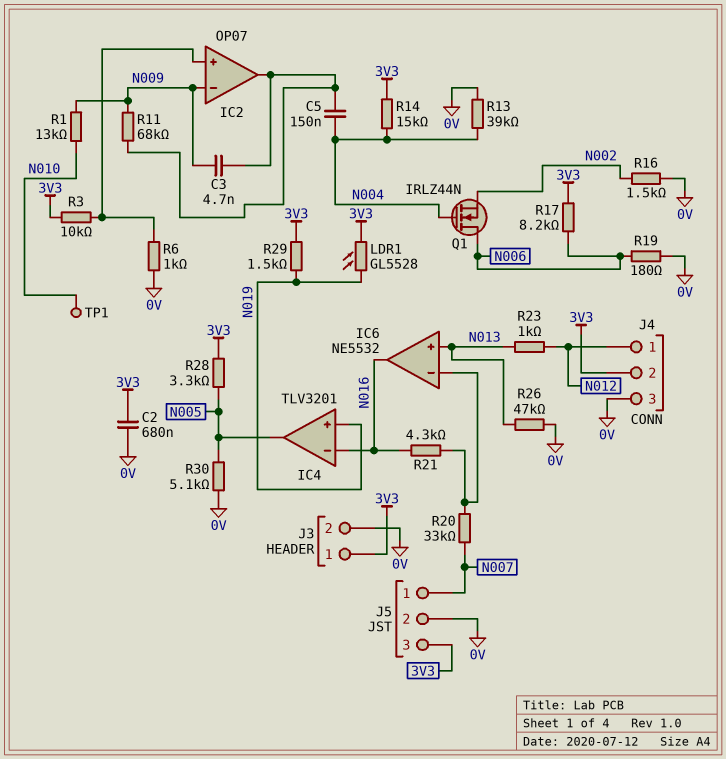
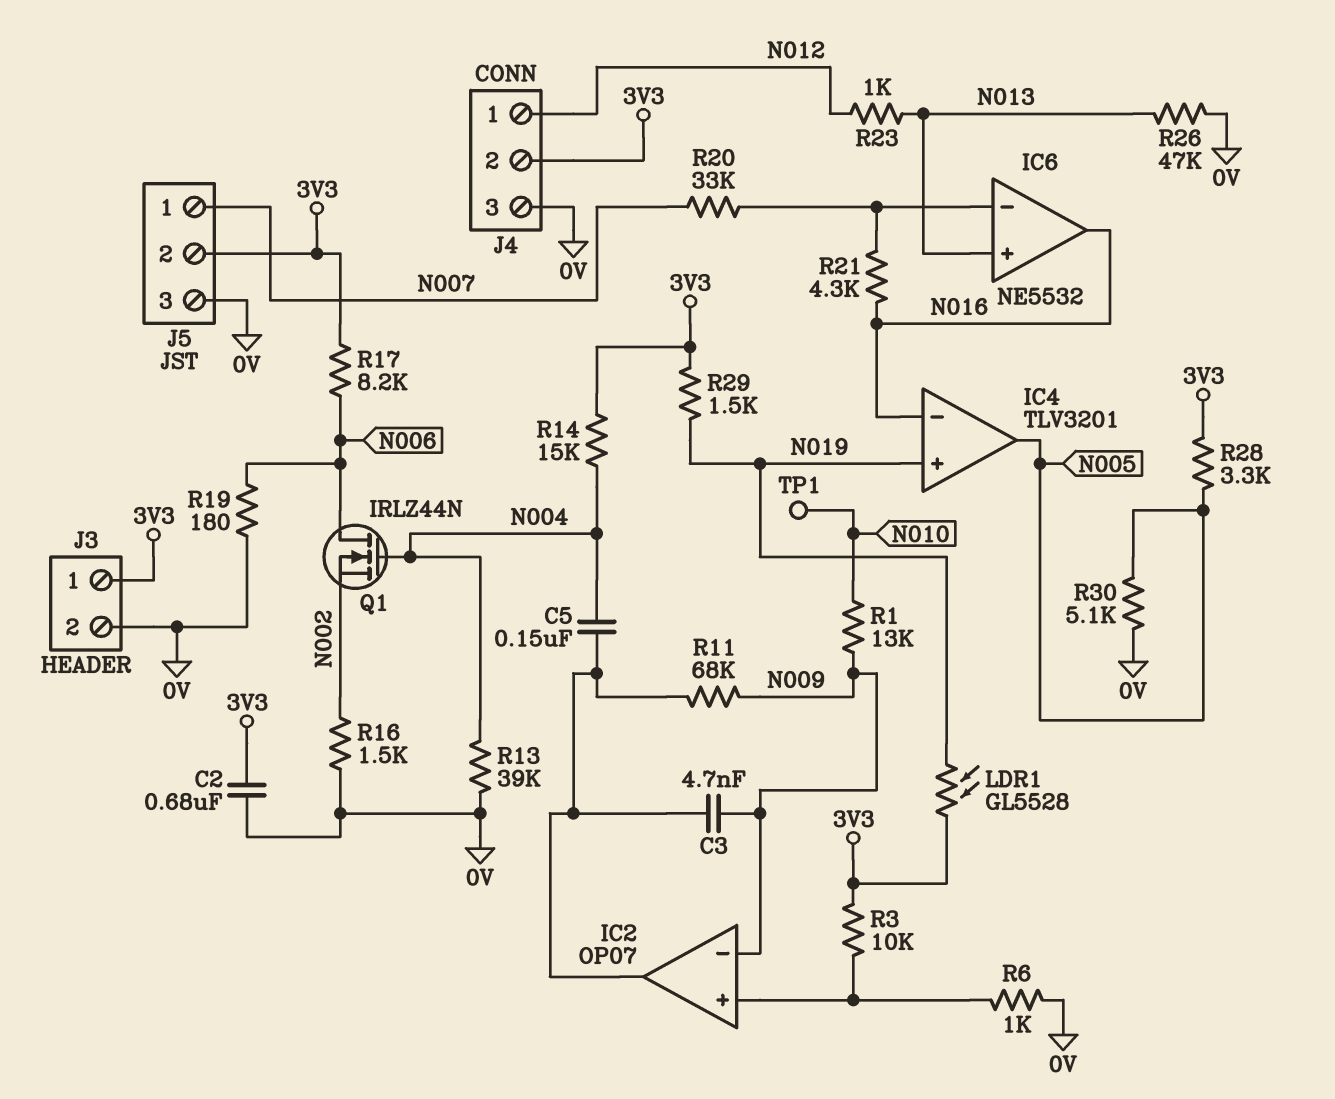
J5 pin 2: 0V -> 3V3
J5 pin 3: 3V3 -> 0V

